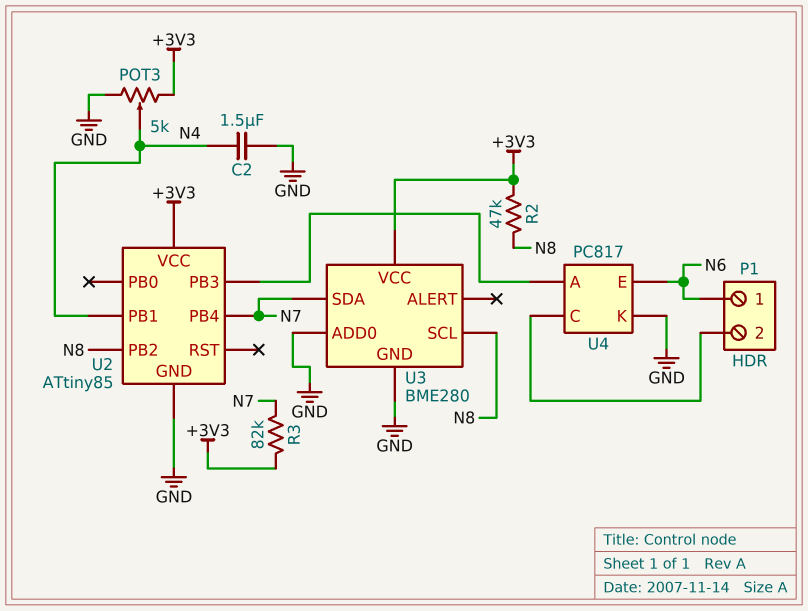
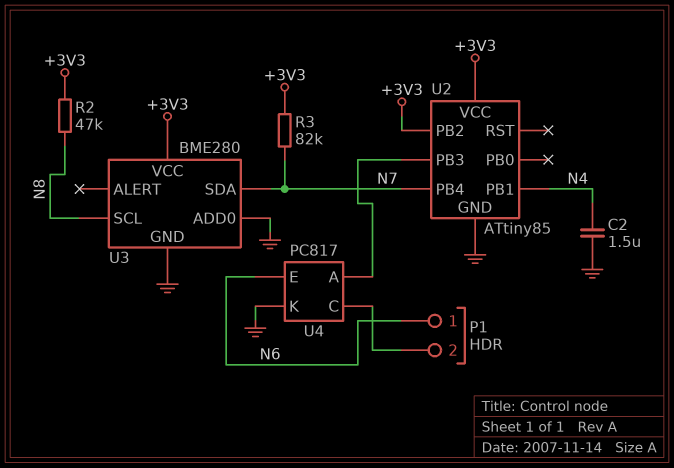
POT3: 5k (+3V3, GND, wiper N4) -> none
U2 pin PB2: N8 -> +3V3

